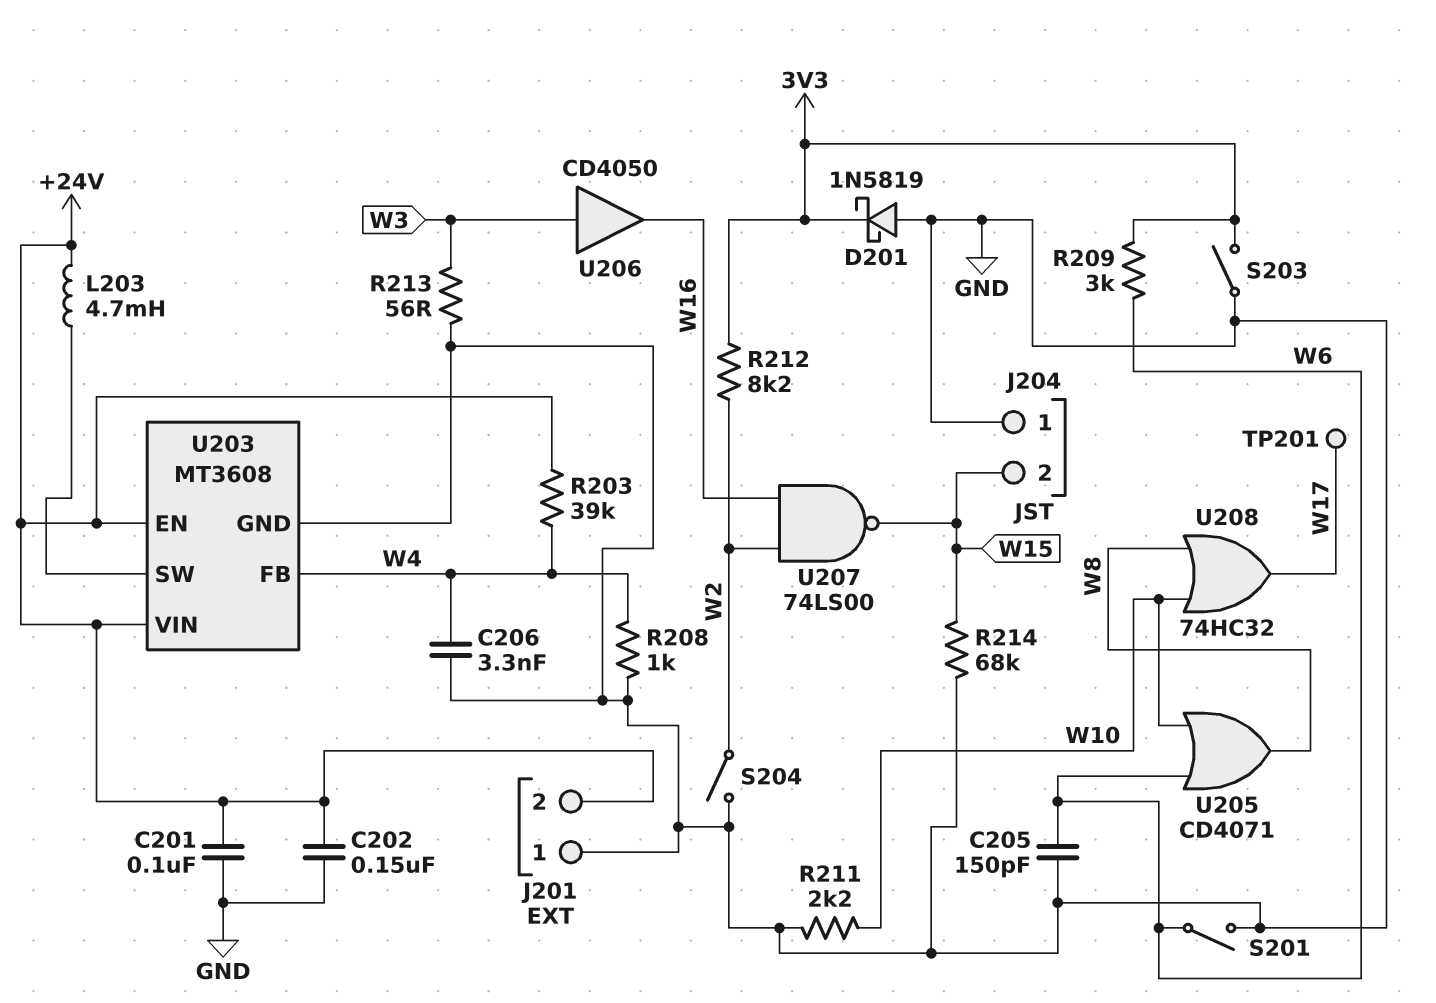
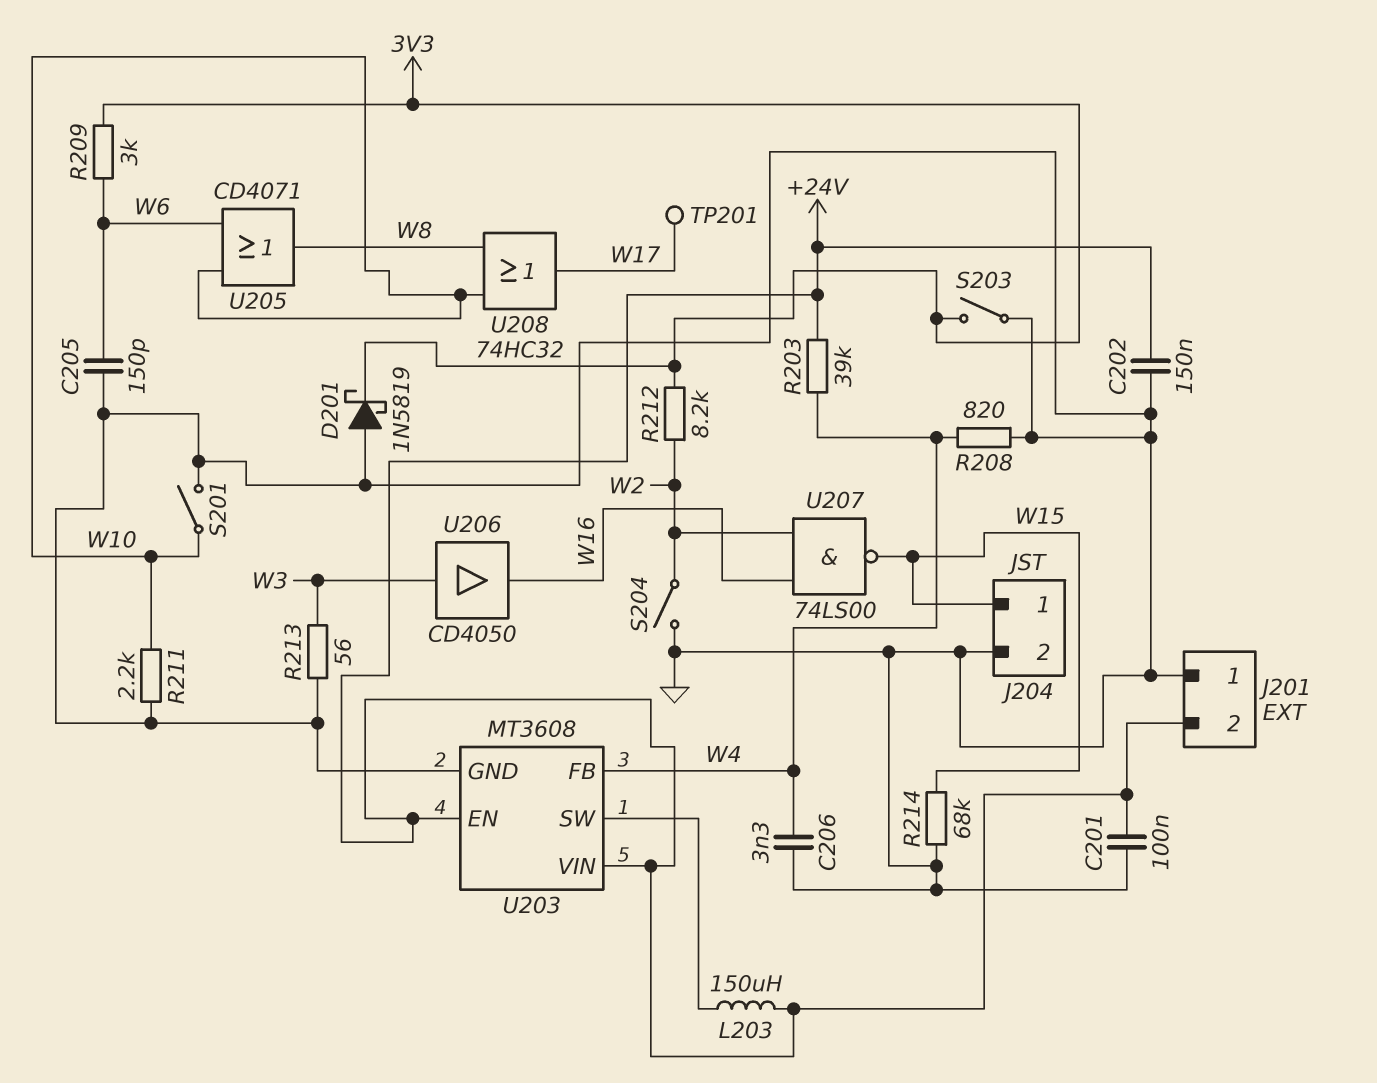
J204 pin 1: GND -> W15
J204 pin 2: W15 -> GND
L203: 4.7mH (+24V, U203/SW) -> 150uH (+24V, U203/SW)
R208: 1k (GND, W4) -> 820 (GND, W4)
S201: switch (GND, W6) -> switch (GND, W10)

